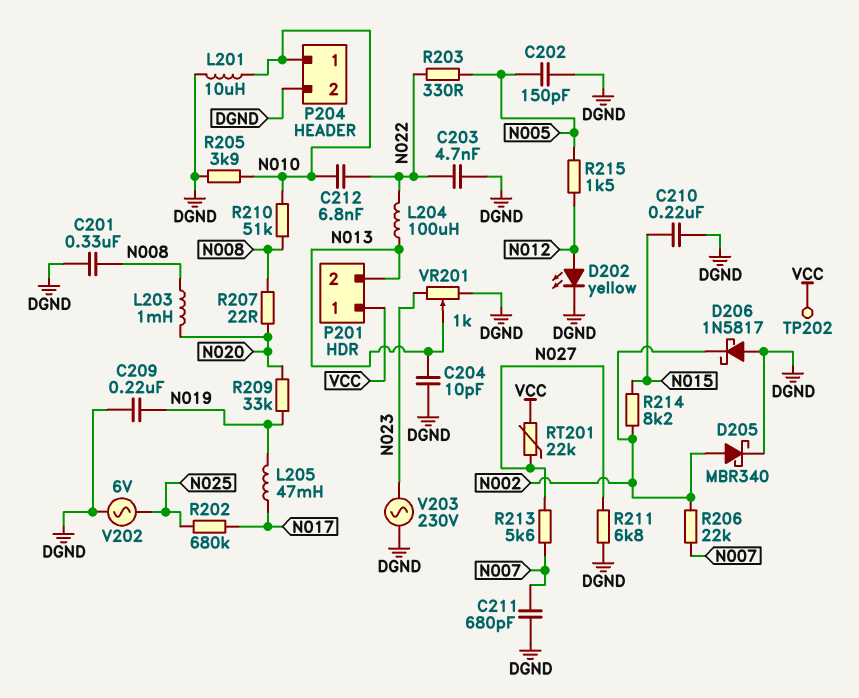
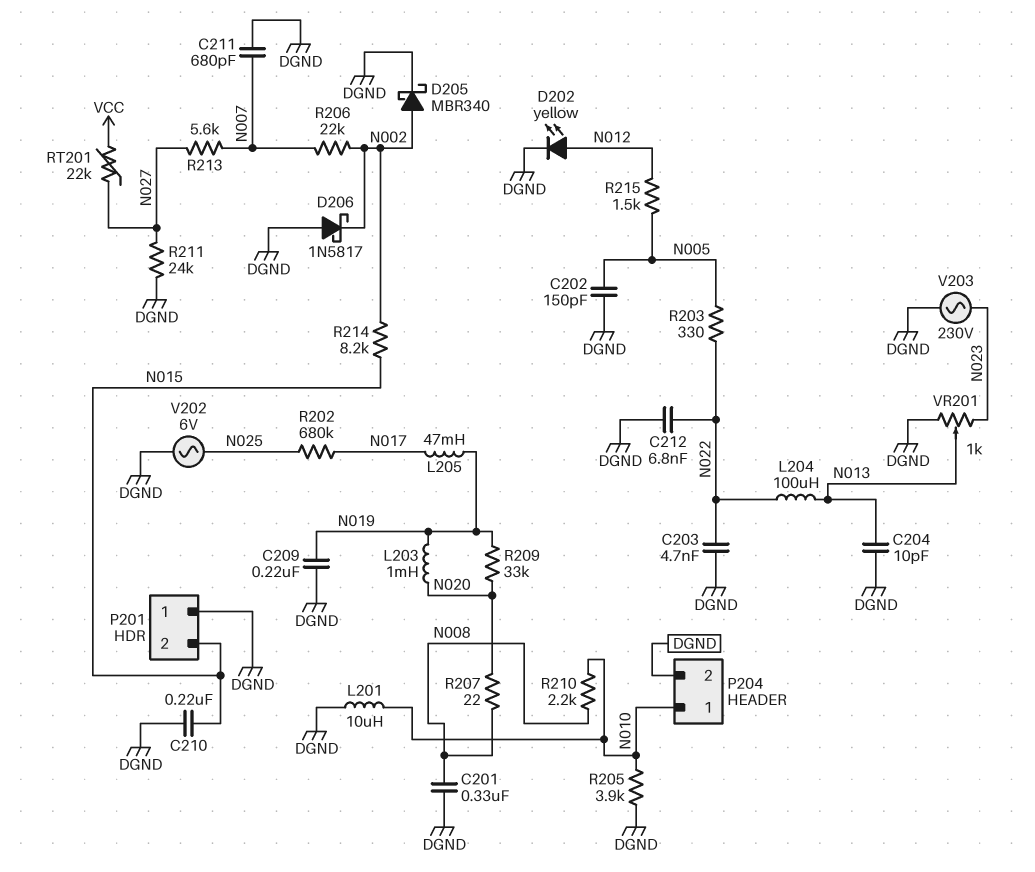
C212: 6.8nF (N010, N022) -> 6.8nF (DGND, N022)
L203: 1mH (N008, N020) -> 1mH (N019, N020)
P201 pin 1: VCC -> DGND
P201 pin 2: N013 -> N015
R210: 51k (N008, N010) -> 2.2k (N008, N010)
R211: 6.8k (DGND, N027) -> 24k (DGND, N027)
TP202: test point (VCC) -> none

